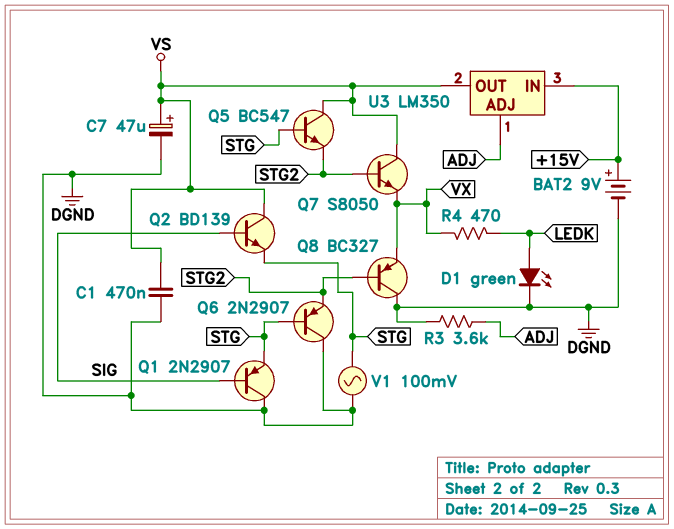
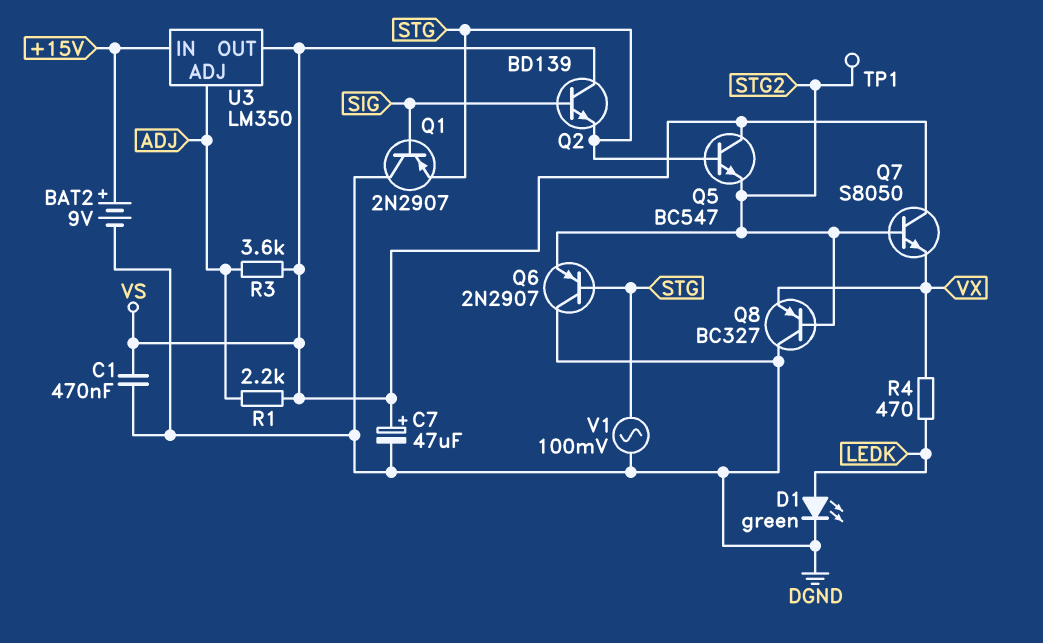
R1: none -> 2.2k (ADJ, VS)
R3: 3.6k (ADJ, DGND) -> 3.6k (ADJ, VS)
TP1: none -> test point (STG2)

